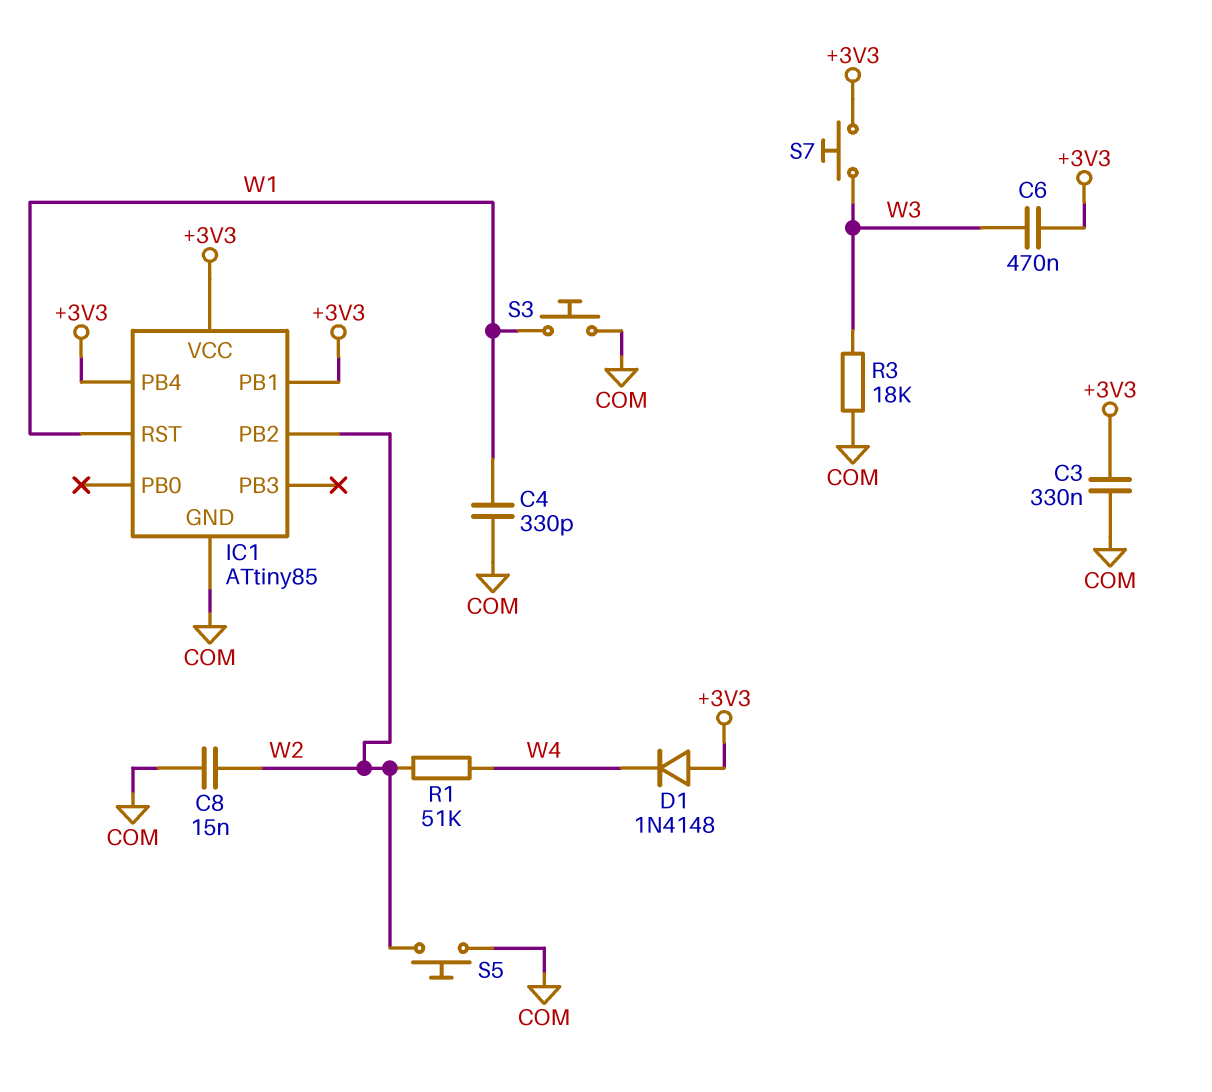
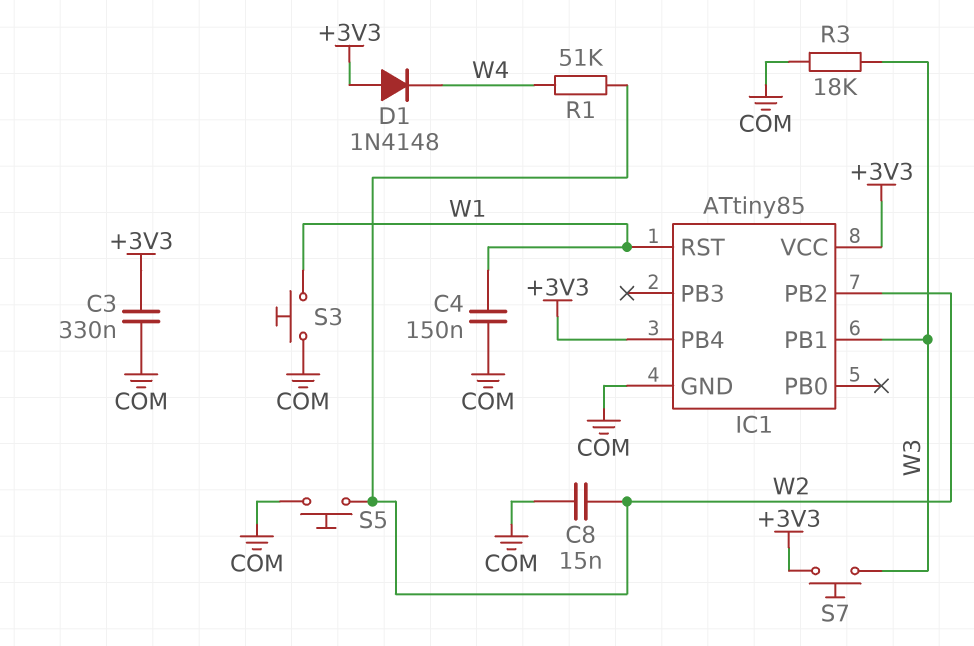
C4: 330pF (COM, W1) -> 150nF (COM, W1)
C6: 470nF (+3V3, W3) -> none
IC1 pin PB1: +3V3 -> W3

